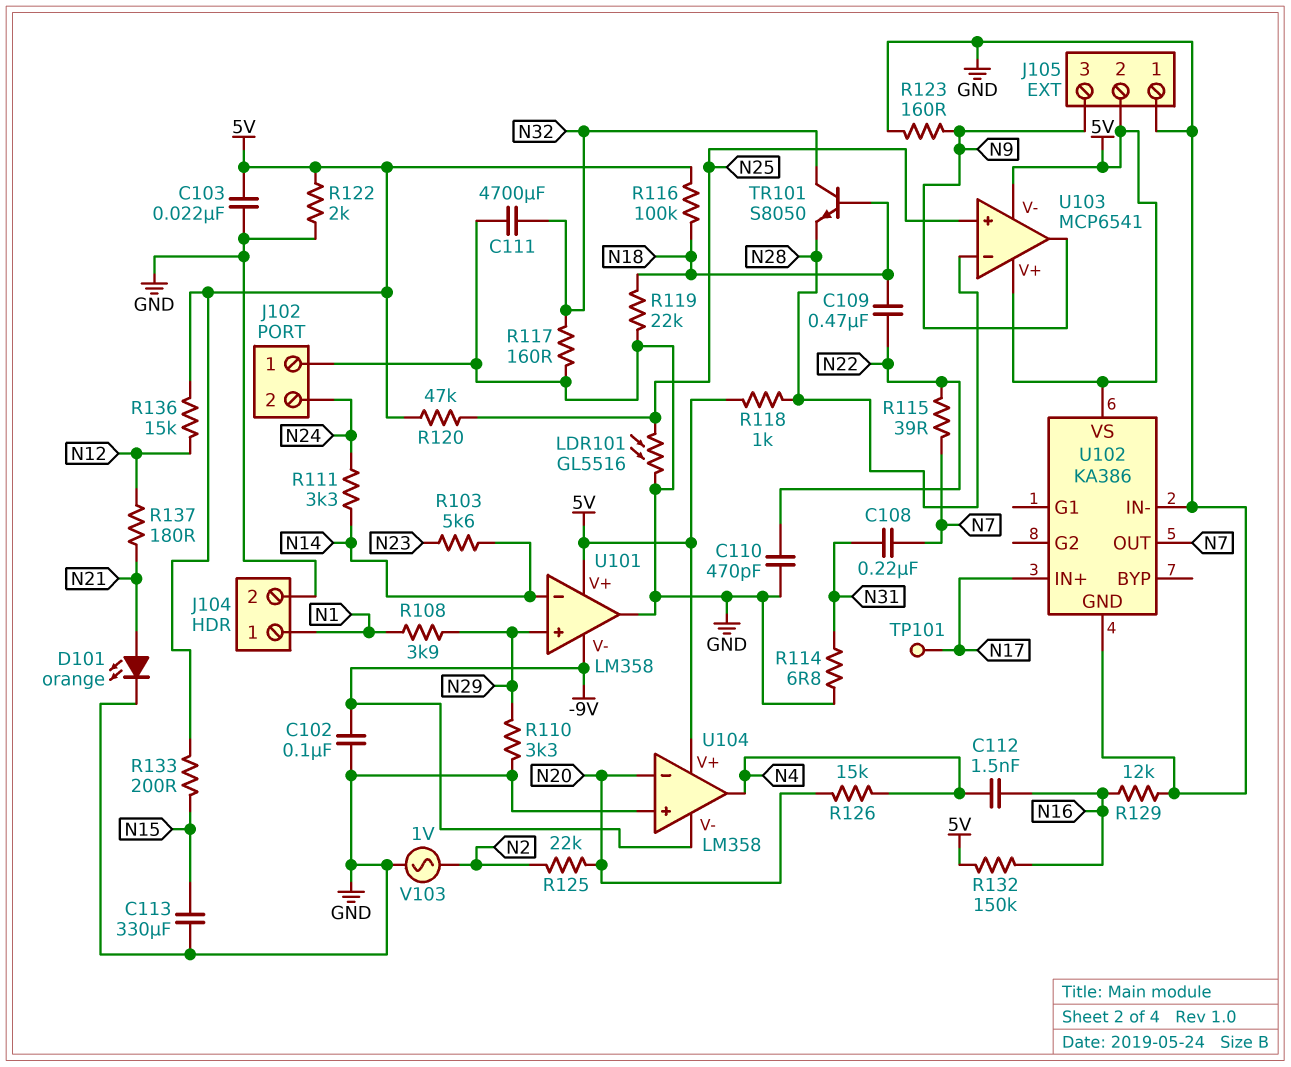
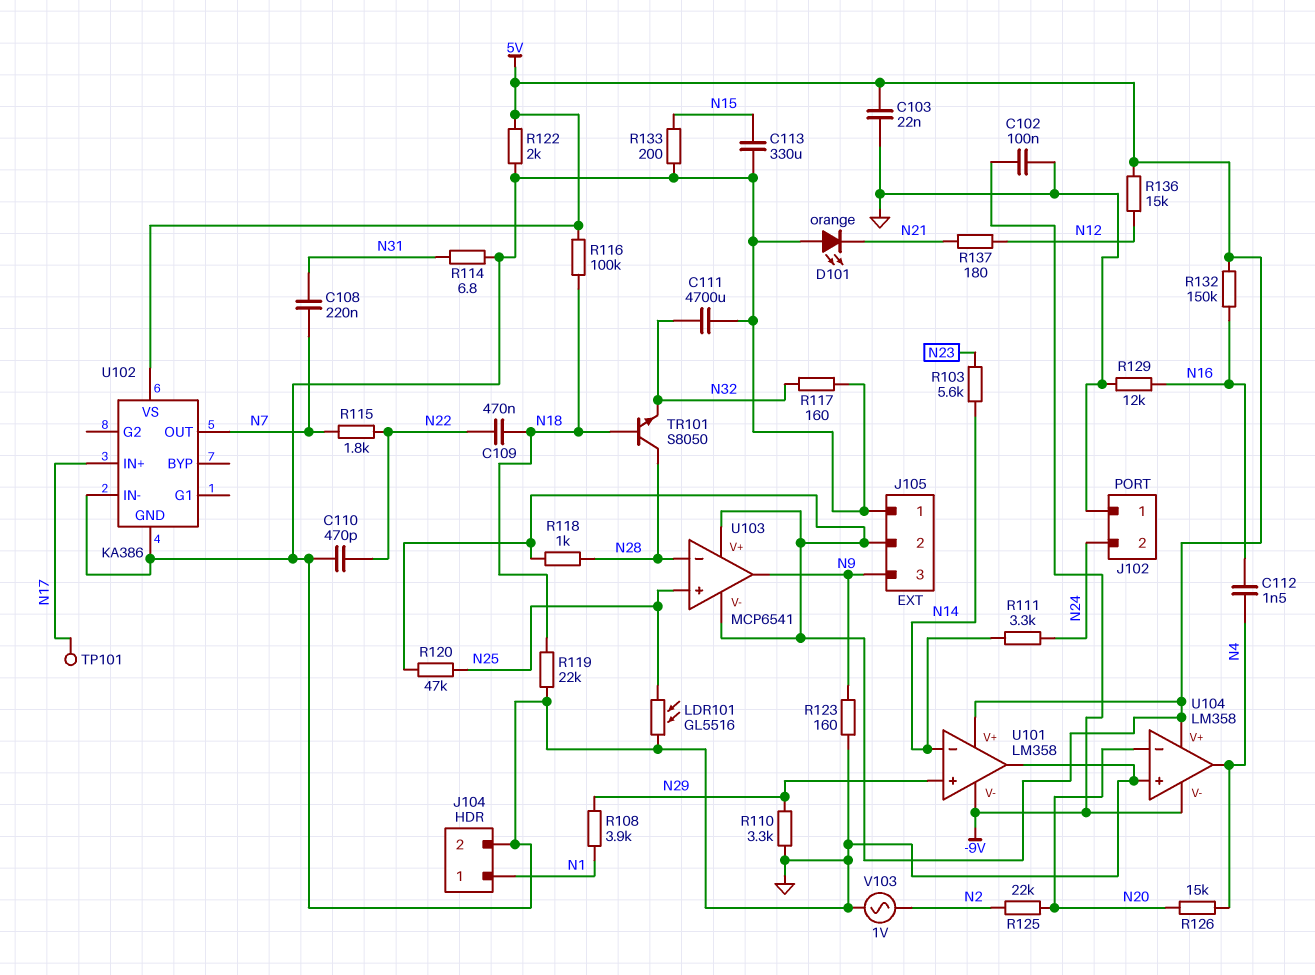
D101: LED orange (A N21, K GND) -> LED orange (A GND, K N21)
R115: 39 (N7, N22) -> 1.8k (N7, N22)
R133: 200 (5V, N15) -> 200 (GND, N15)
TR101: NPN S8050 (B N18, C N32, E N28) -> NPN S8050 (B N18, C N28, E N32)

